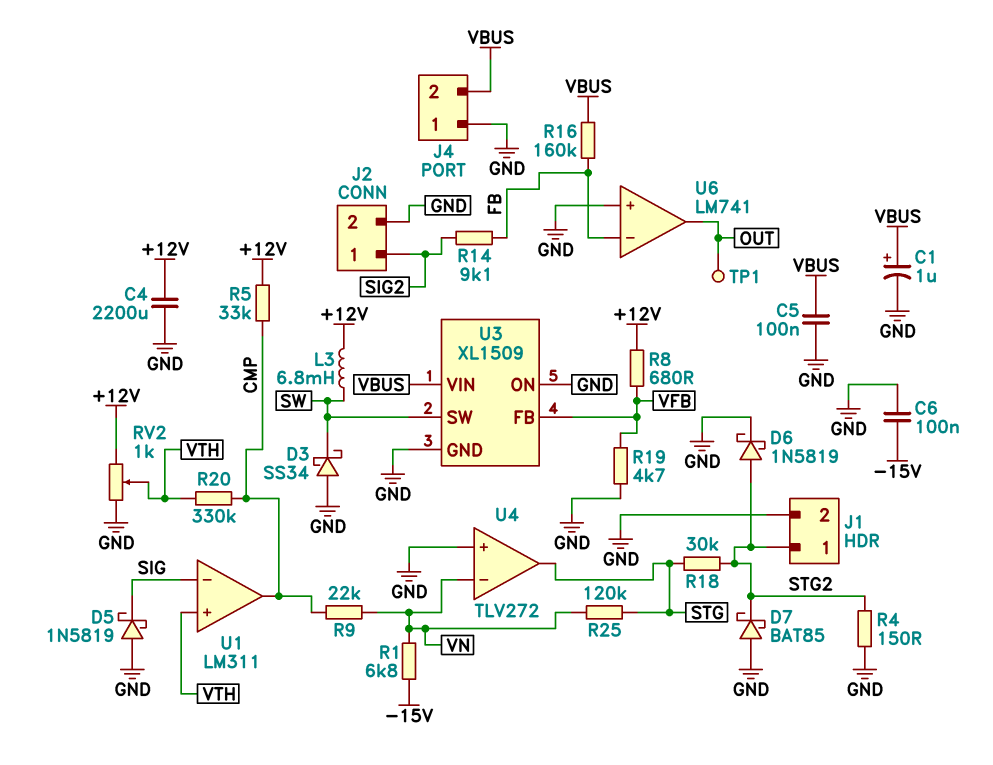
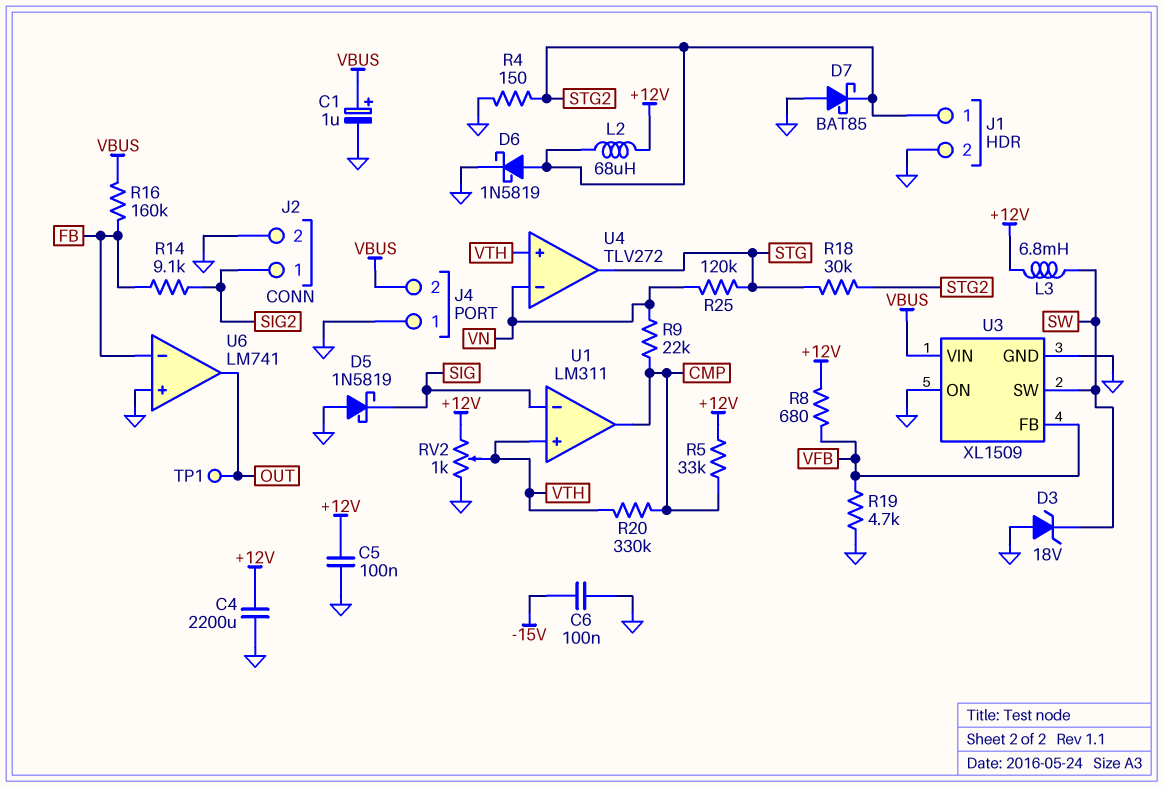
C5: 100nF (GND, VBUS) -> 100nF (+12V, GND)
D3: schottky SS34 (A GND, K SW) -> zener 18V (A GND, K SW)
L2: none -> 68uH (+12V, STG2)
R1: 6.8k (-15V, VN) -> none
U4 pin in+: GND -> VTH

